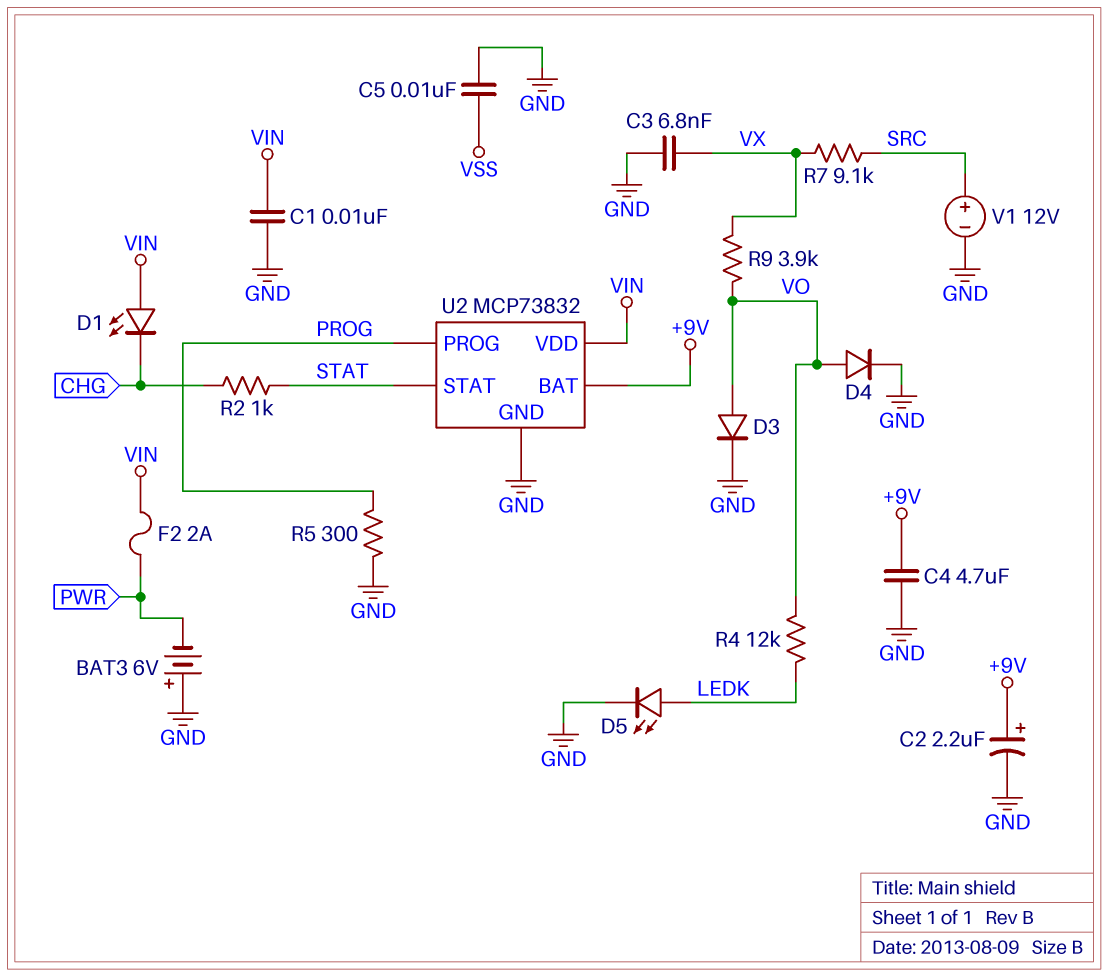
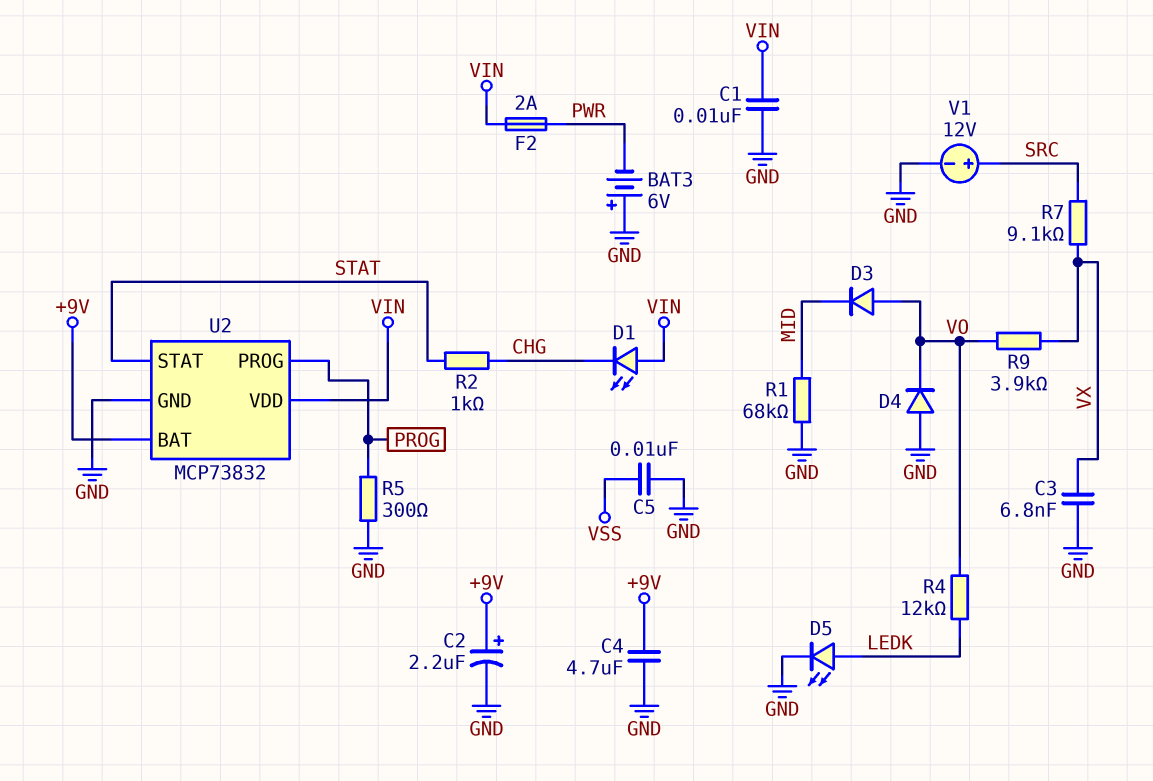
D3: diode (A VO, K GND) -> diode (A VO, K MID)
D4: diode (A VO, K GND) -> diode (A GND, K VO)
R1: none -> 68k (GND, MID)

